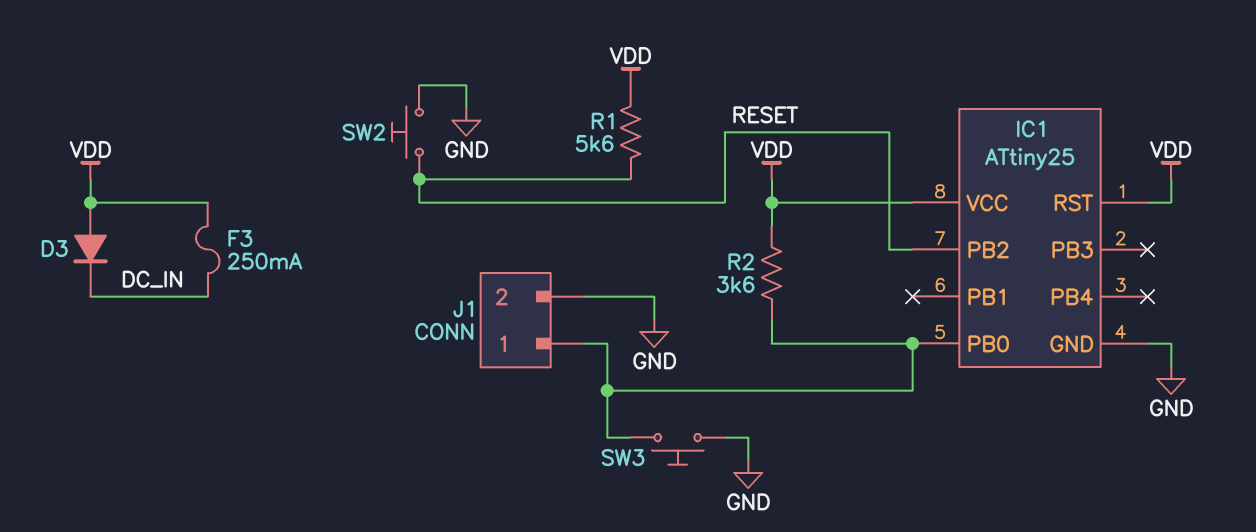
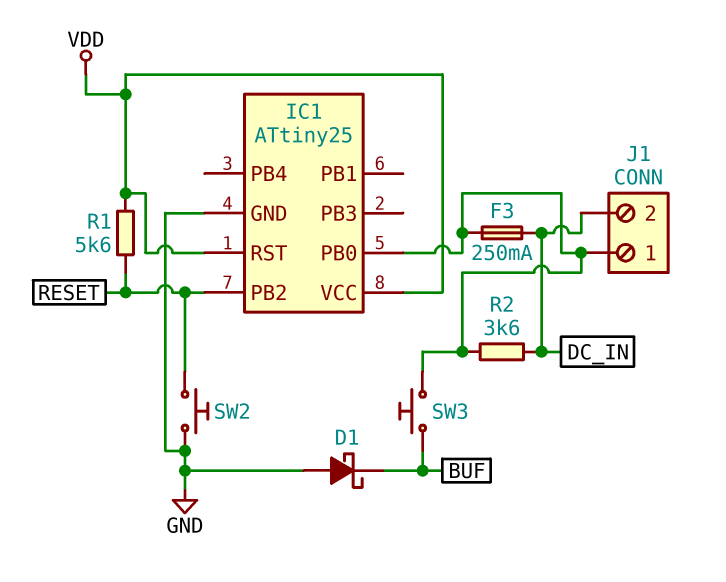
D1: none -> schottky (A GND, K BUF)
D3: diode (A VDD, K DC_IN) -> none
F3: 250mA (DC_IN, VDD) -> 250mA (DC_IN, IC1/PB0)
J1 pin 2: GND -> DC_IN
R2: 3.6k (IC1/PB0, VDD) -> 3.6k (DC_IN, IC1/PB0)
SW3: button (GND, IC1/PB0) -> button (BUF, IC1/PB0)

